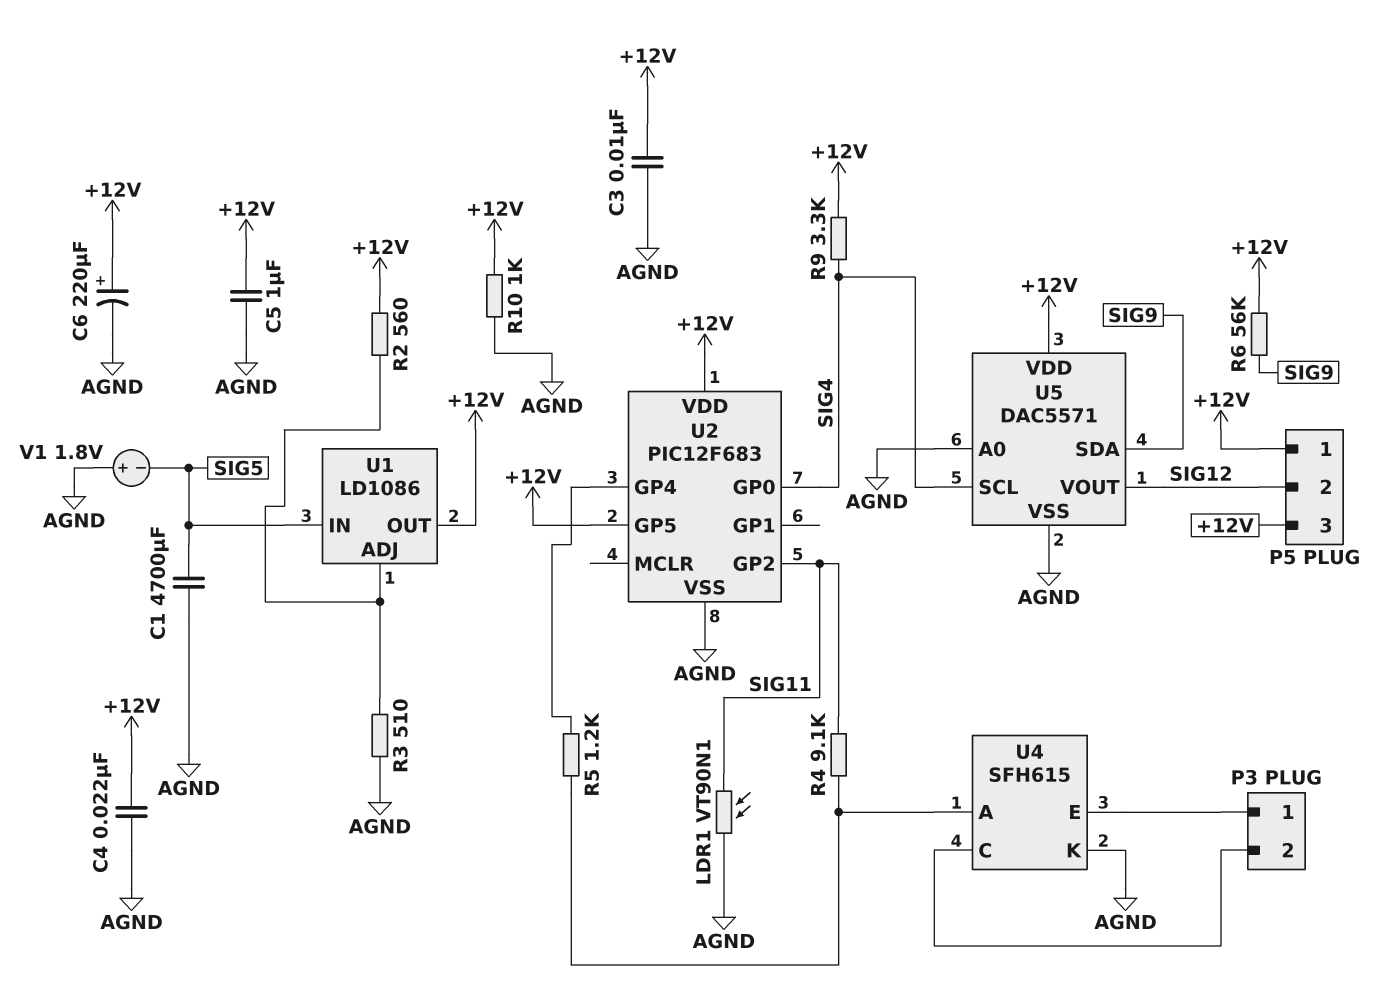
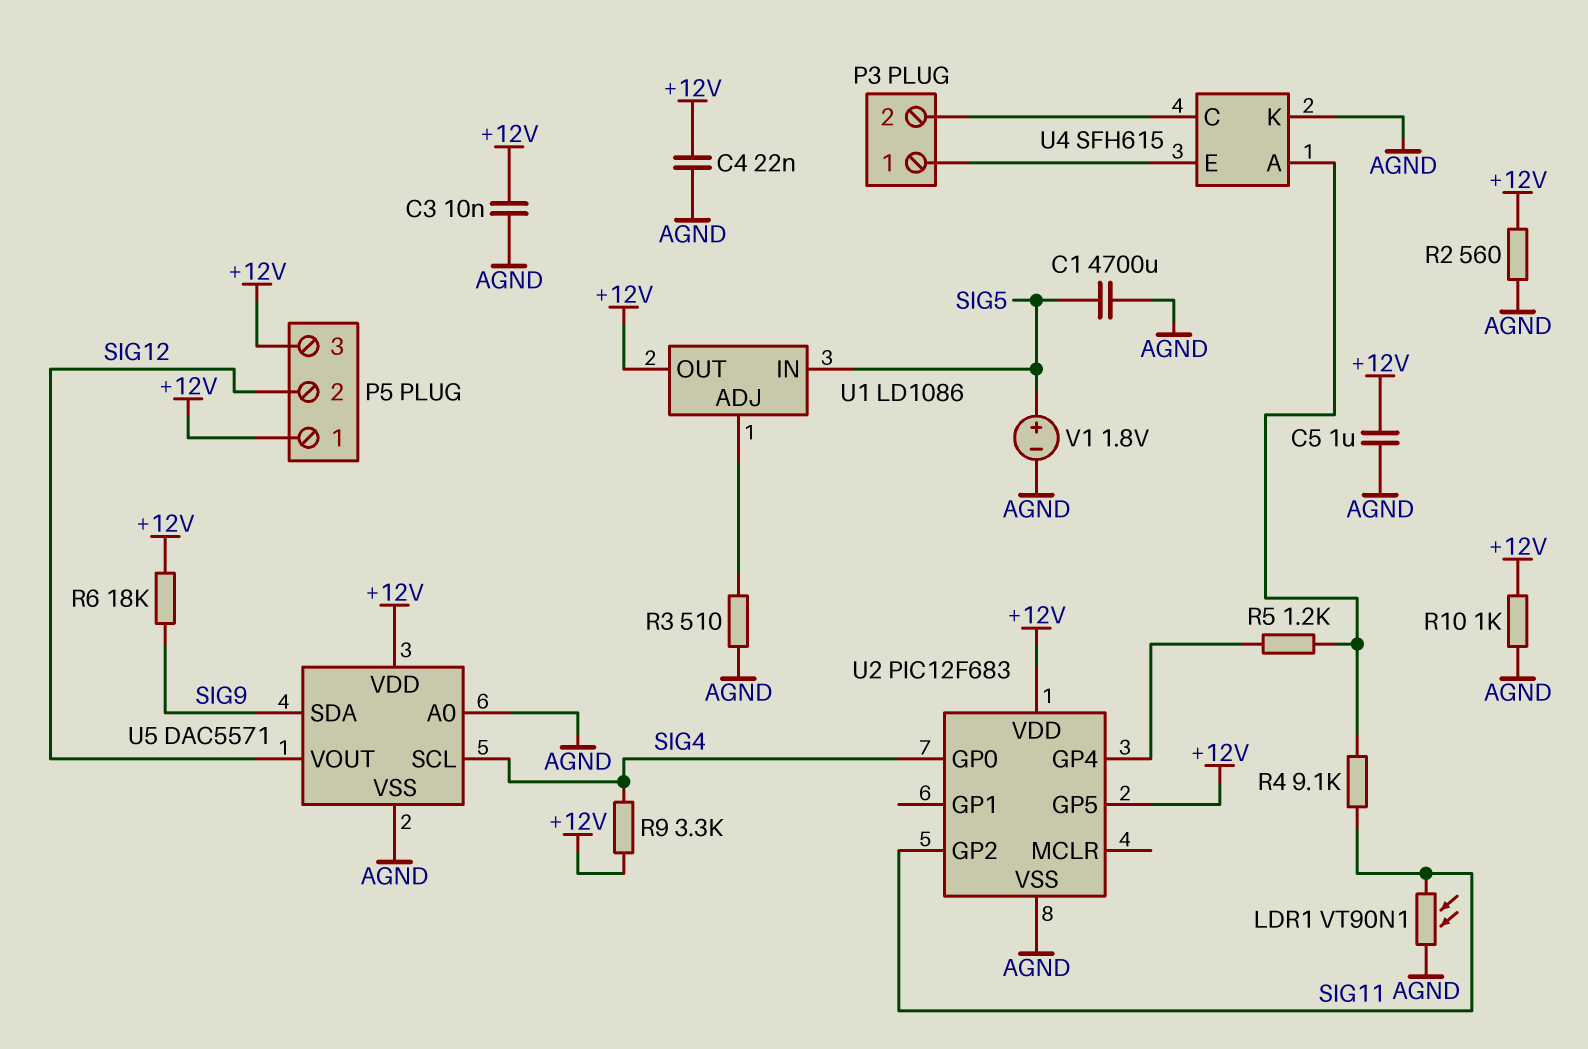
C6: 220uF (plus +12V, minus AGND) -> none
R2: 560 (+12V, U1/ADJ) -> 560 (+12V, AGND)
R6: 56k (+12V, SIG9) -> 18k (+12V, SIG9)
V1: 1.8V (plus AGND, minus SIG5) -> 1.8V (plus SIG5, minus AGND)

